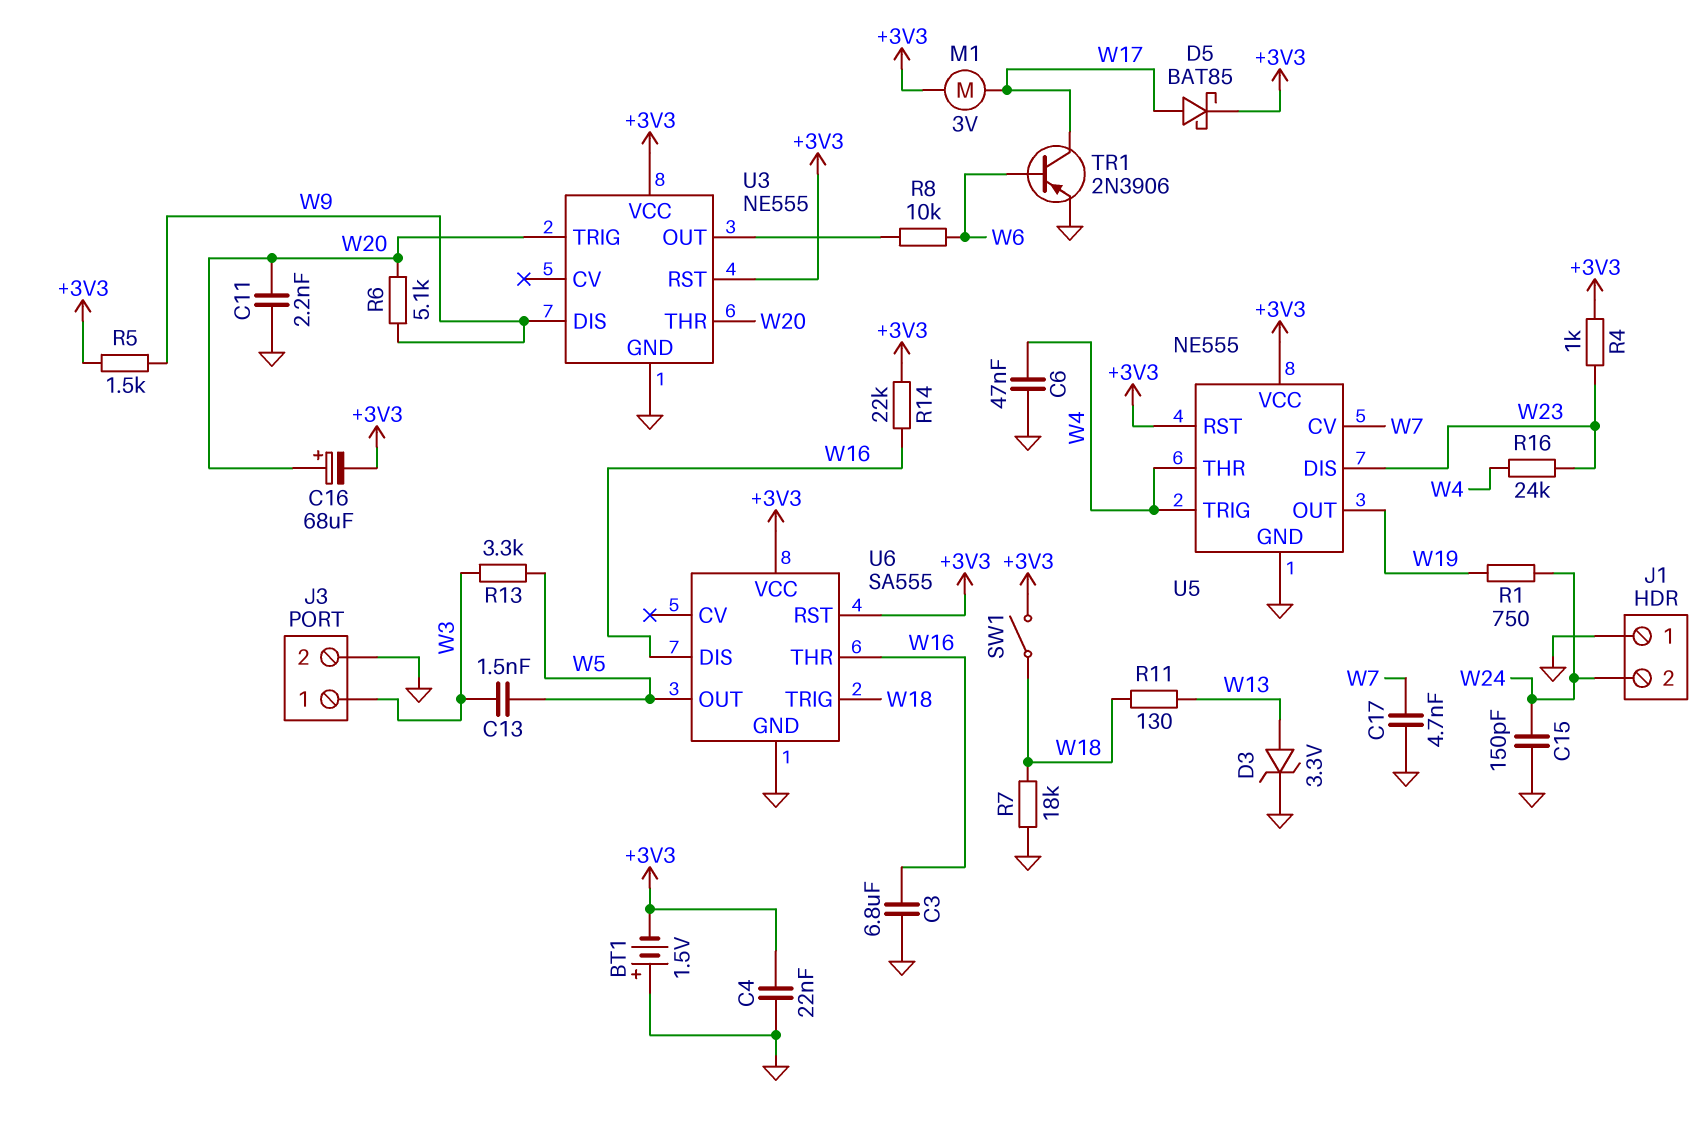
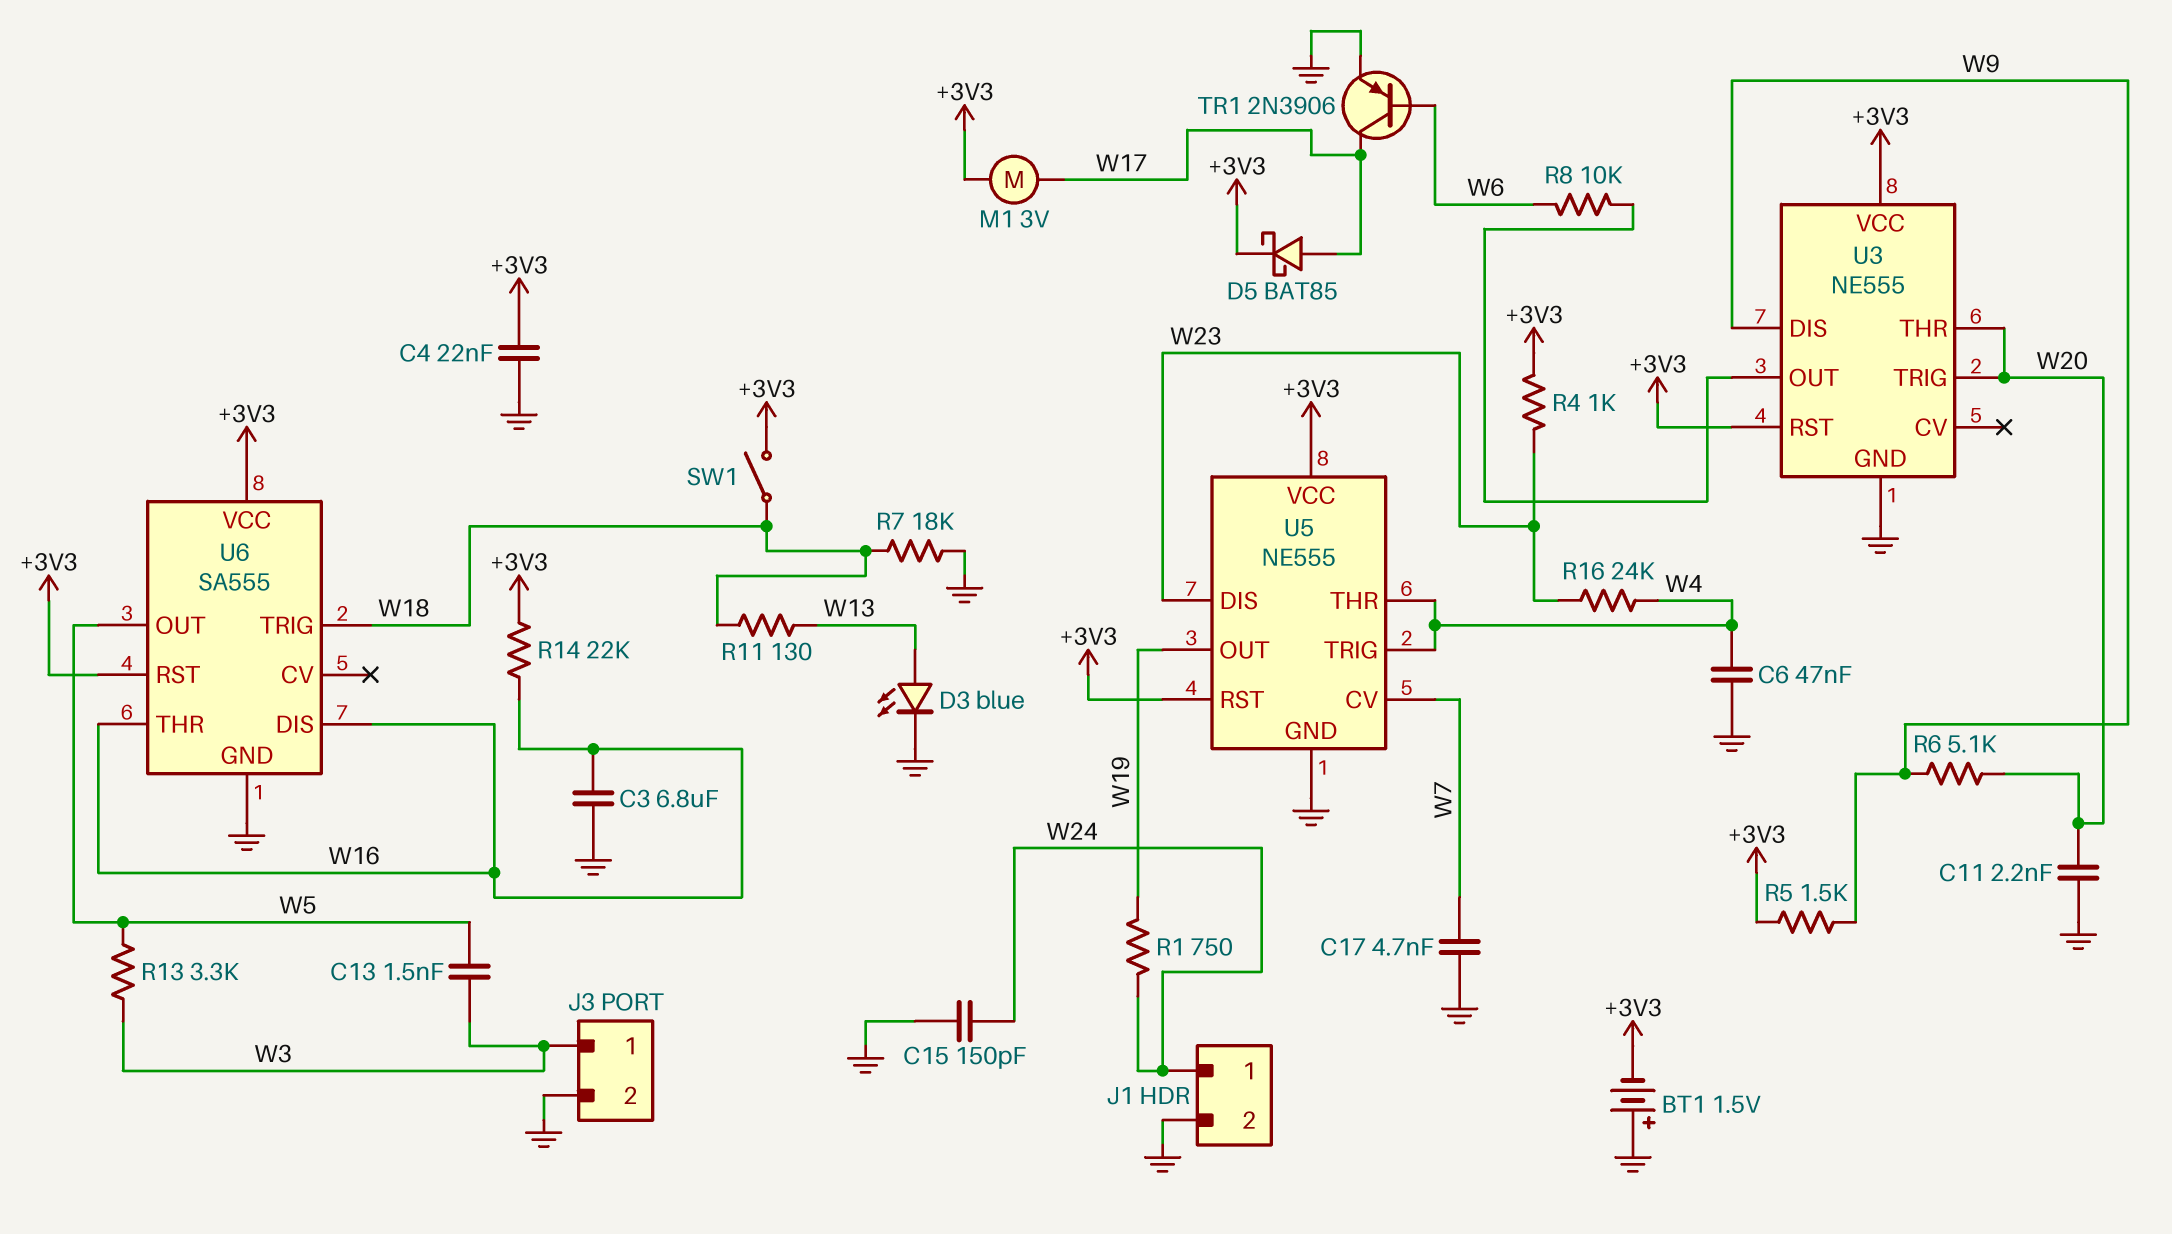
C16: 68uF (plus W20, minus +3V3) -> none
D3: zener 3.3V (A W13, K GND) -> LED blue (A W13, K GND)
J1 pin 1: GND -> W24
J1 pin 2: W24 -> GND

